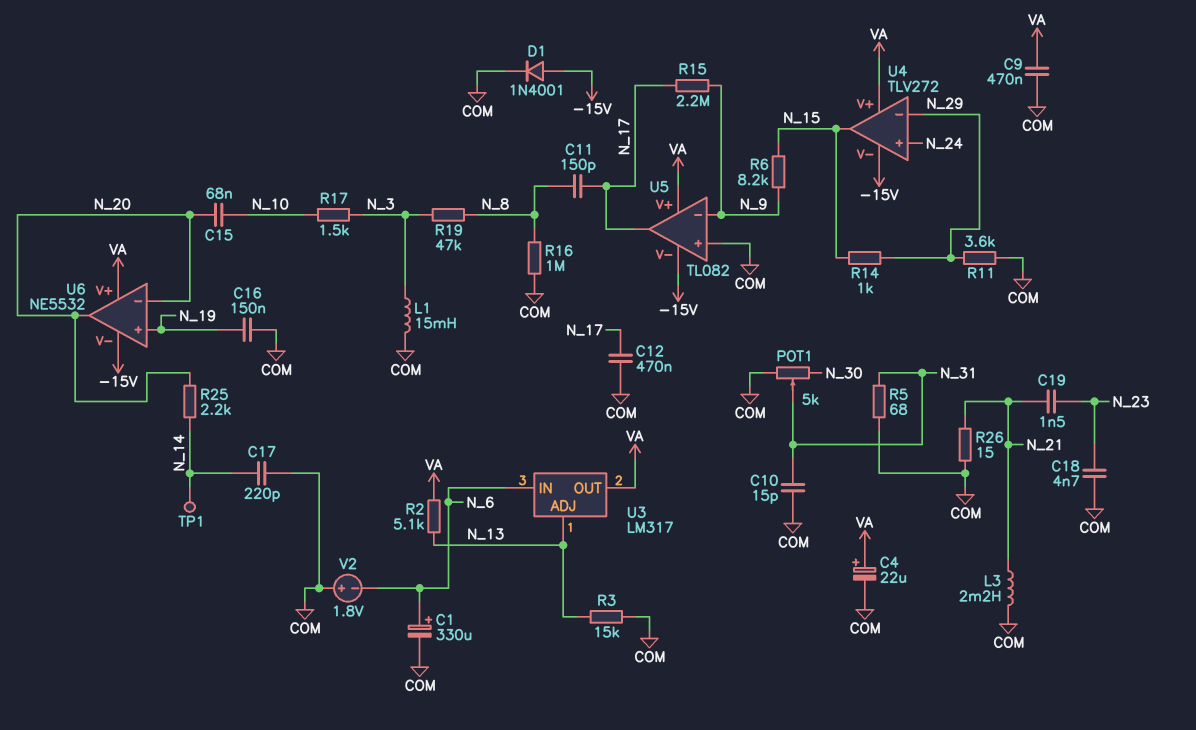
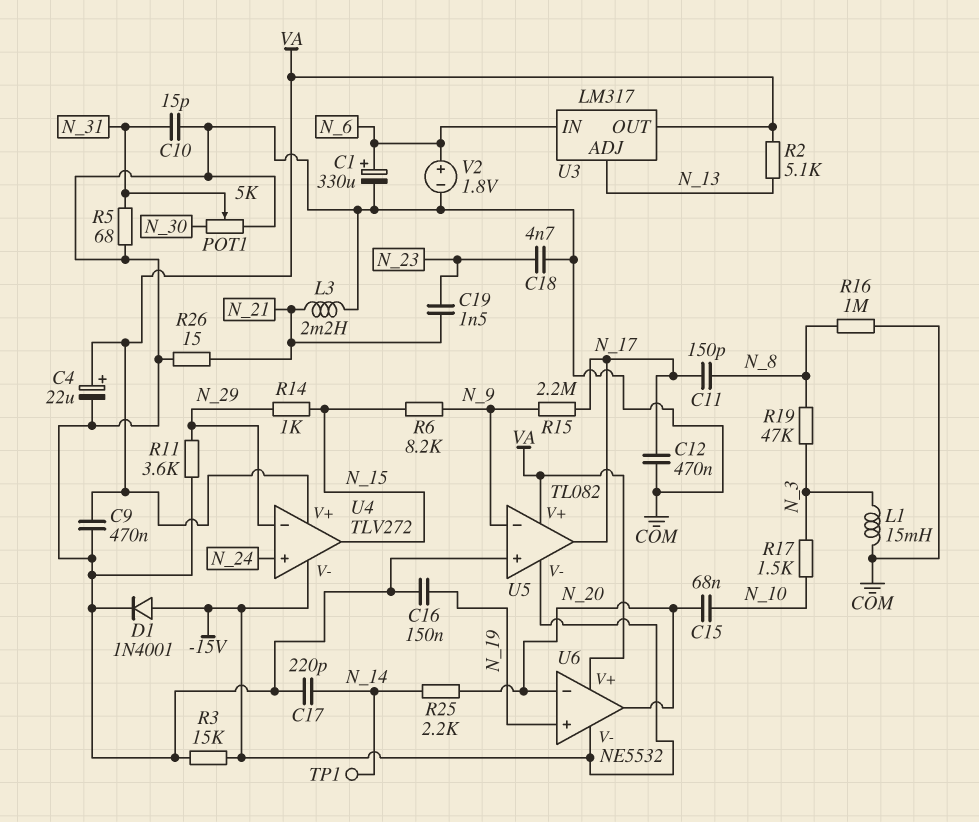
R3: 15k (COM, N_13) -> 15k (-15V, COM)
V2: 1.8V (plus COM, minus N_6) -> 1.8V (plus N_6, minus COM)

